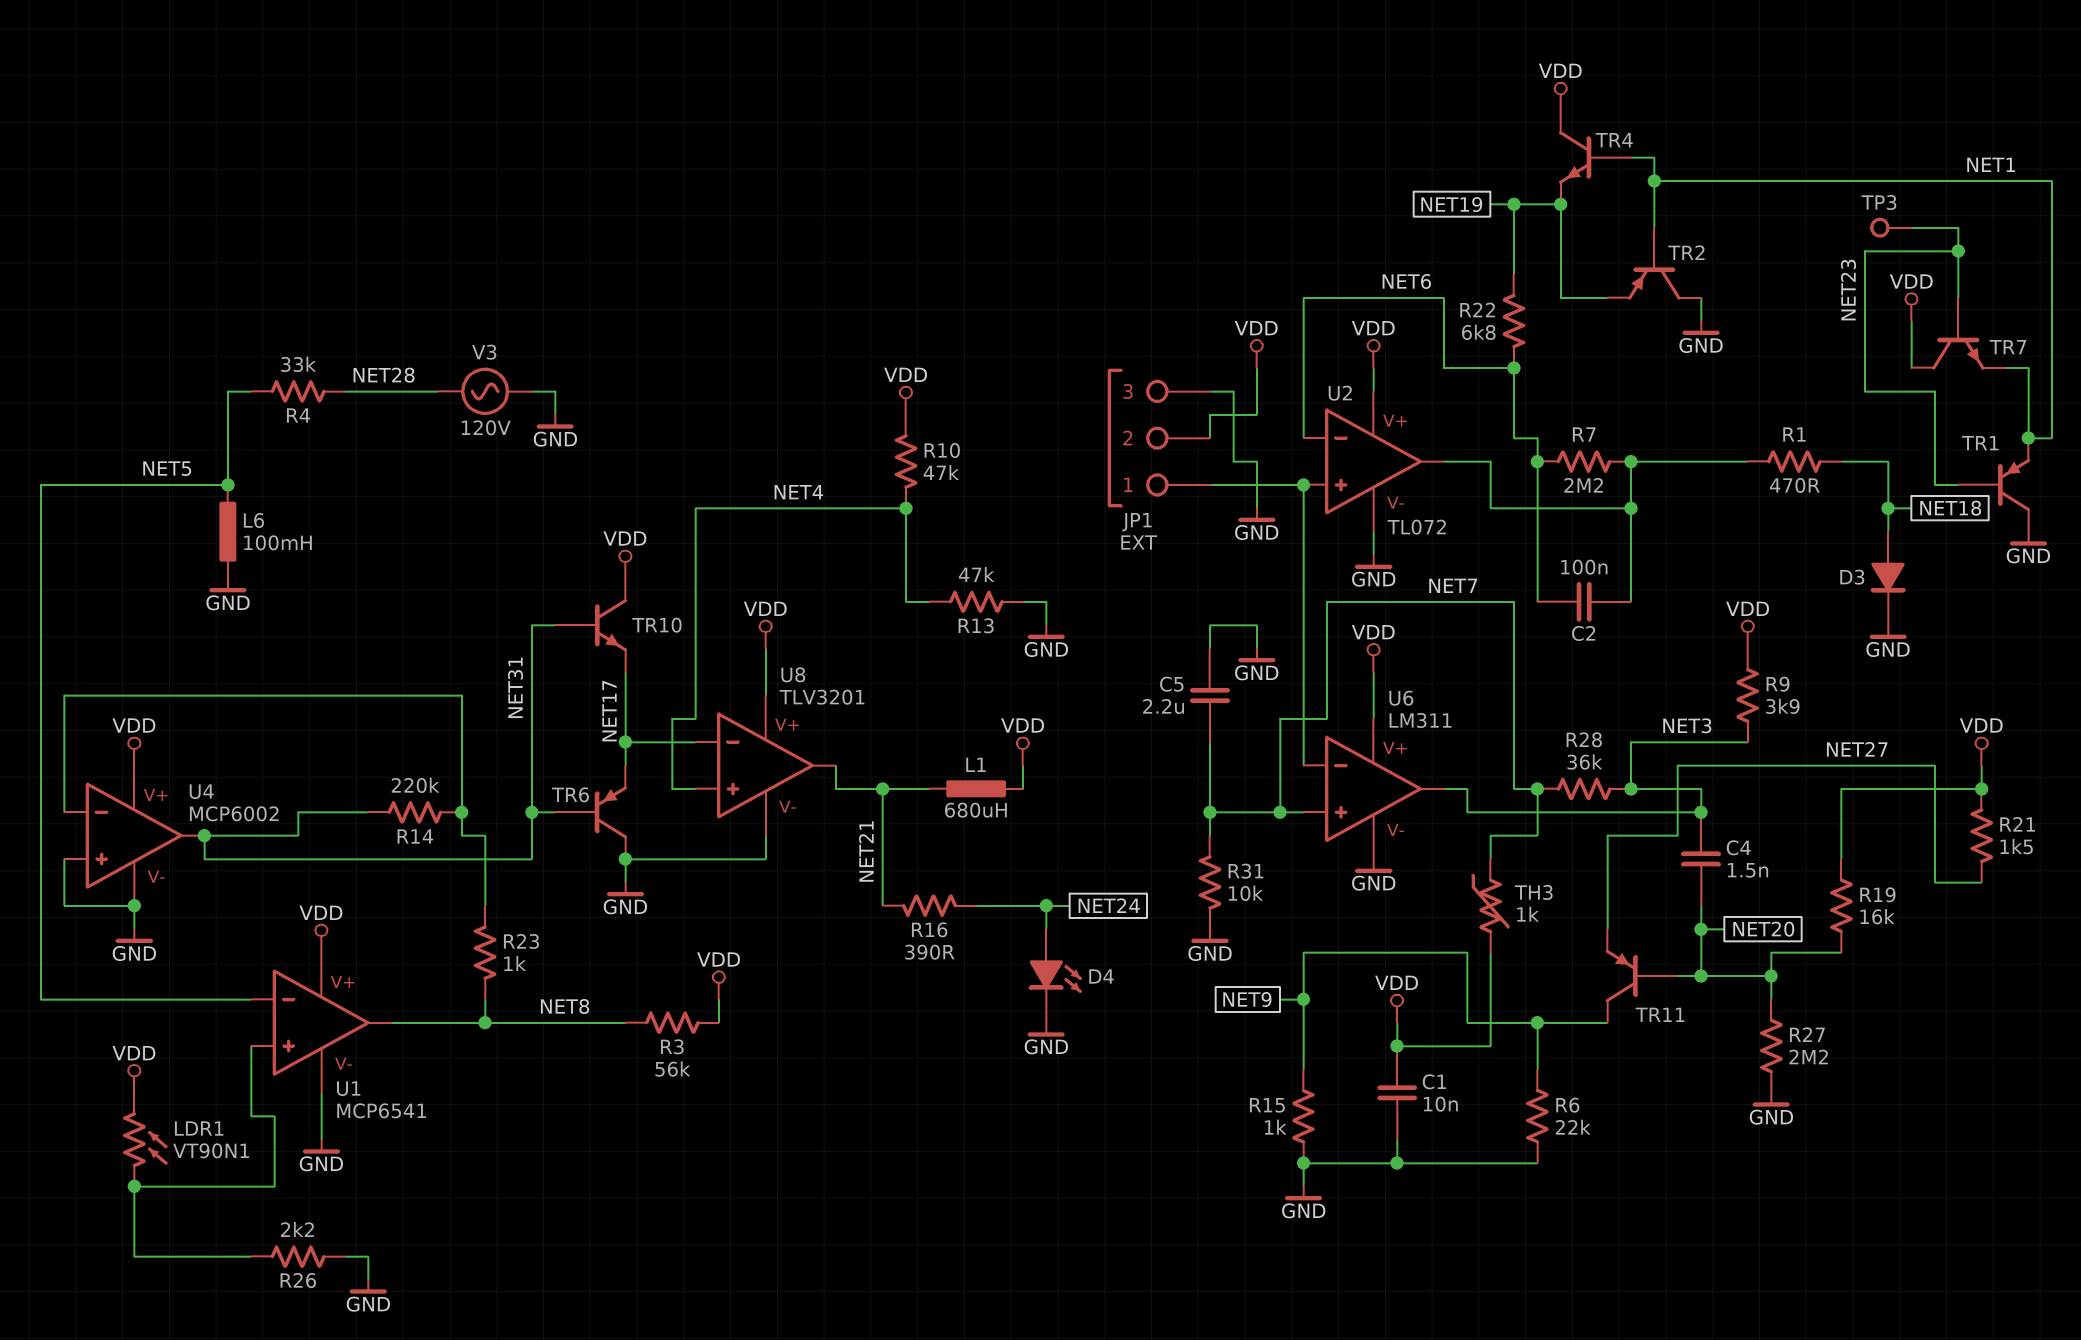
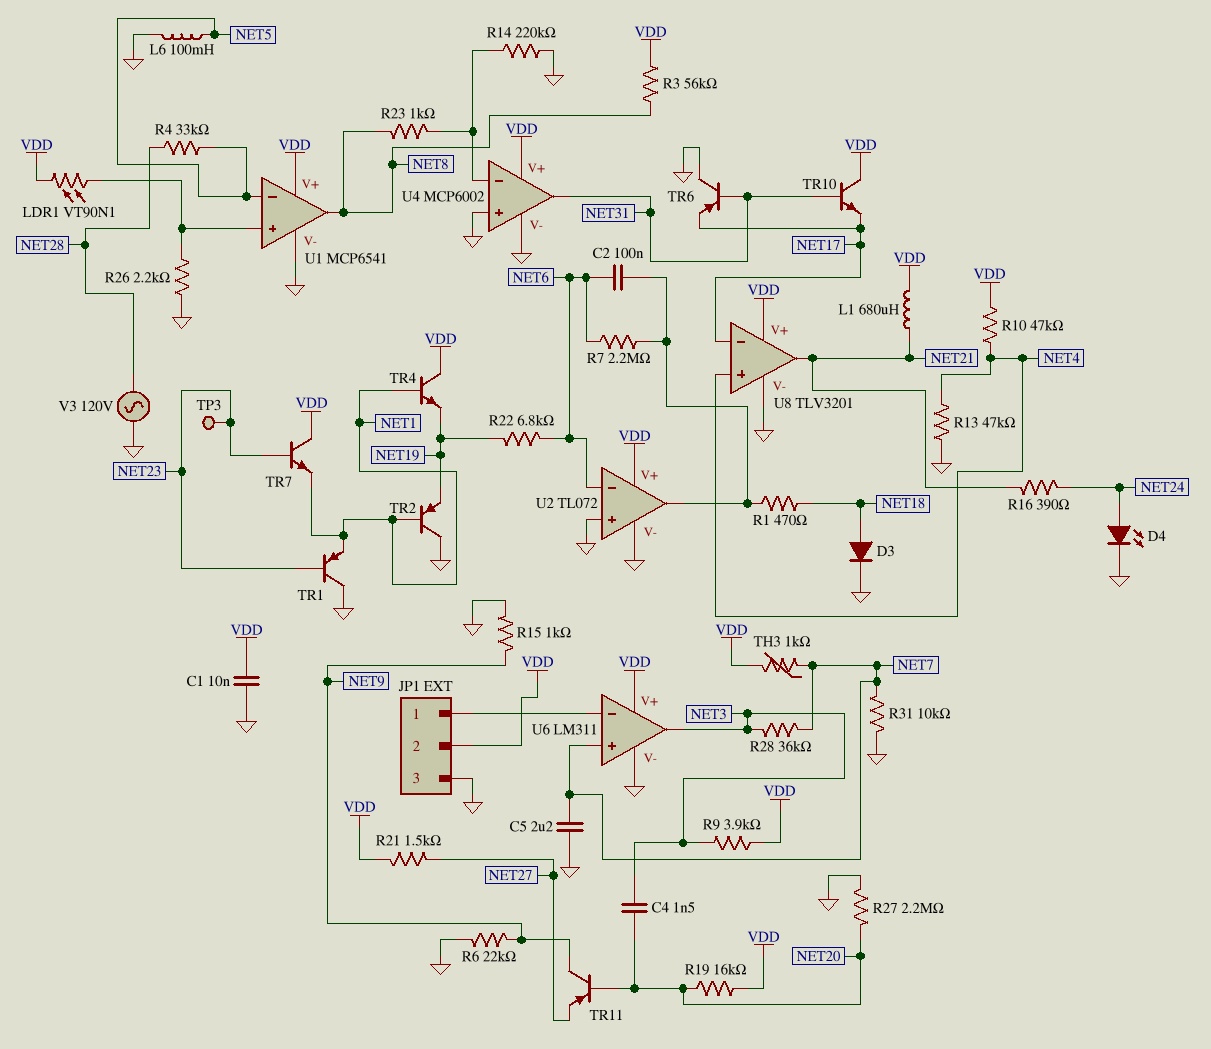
R14: 220k (NET31, U4/in-) -> 220k (GND, U4/in-)
U2 pin in+: JP1/1 -> GND

